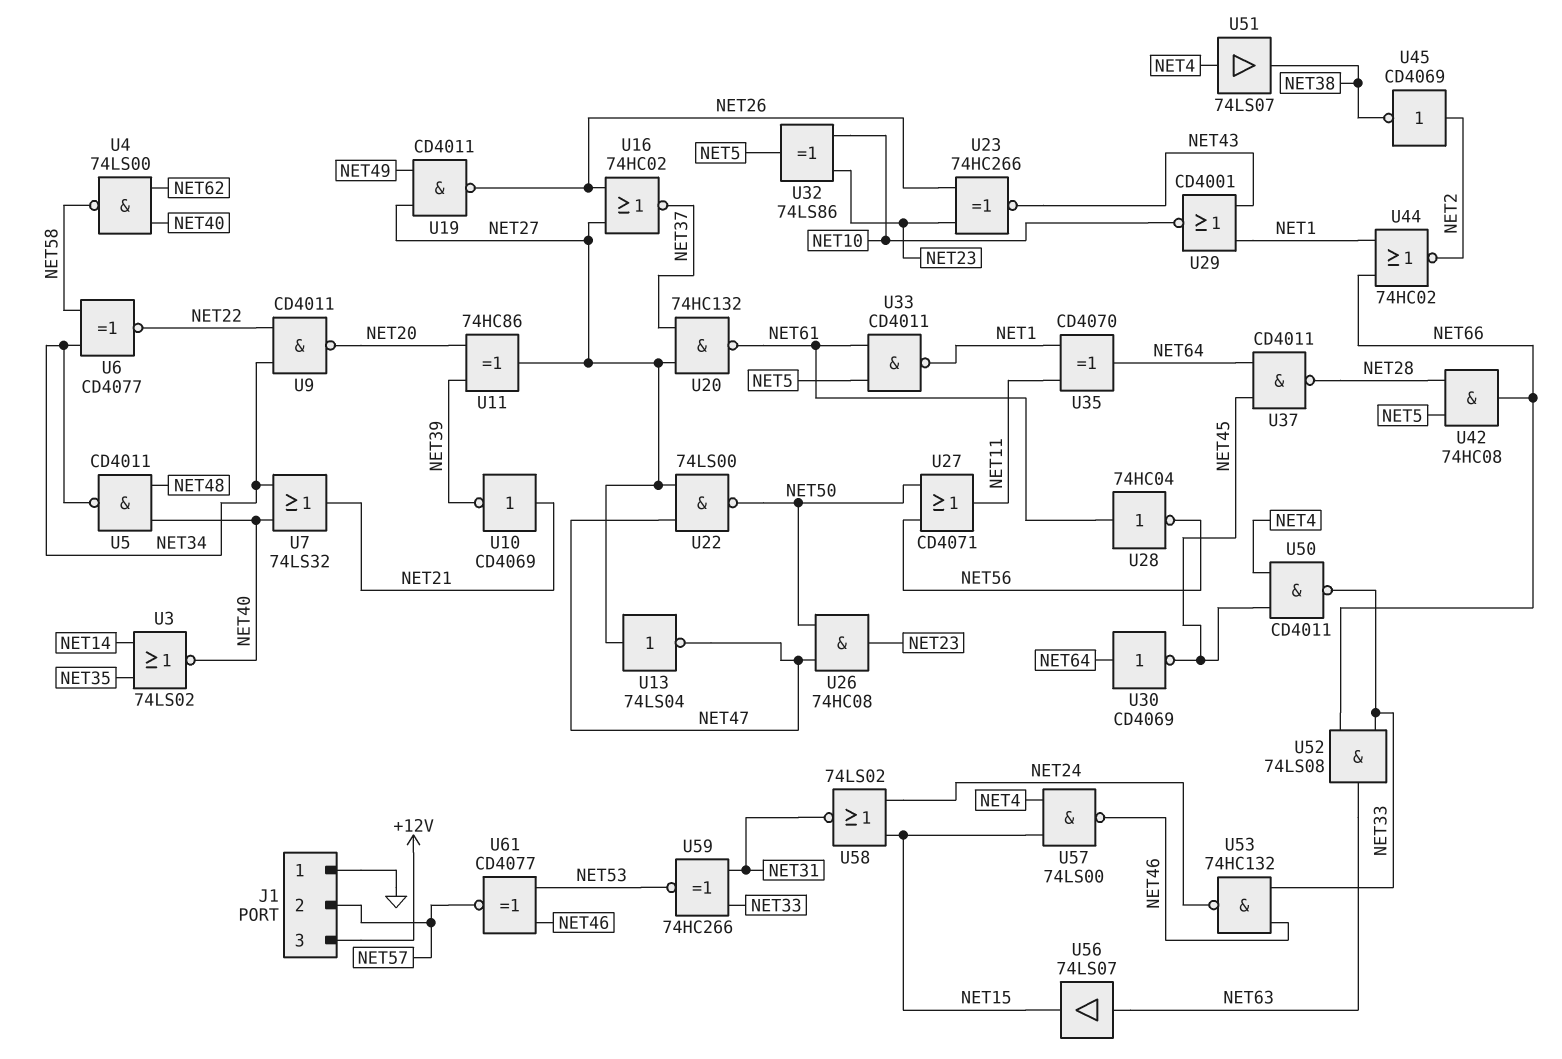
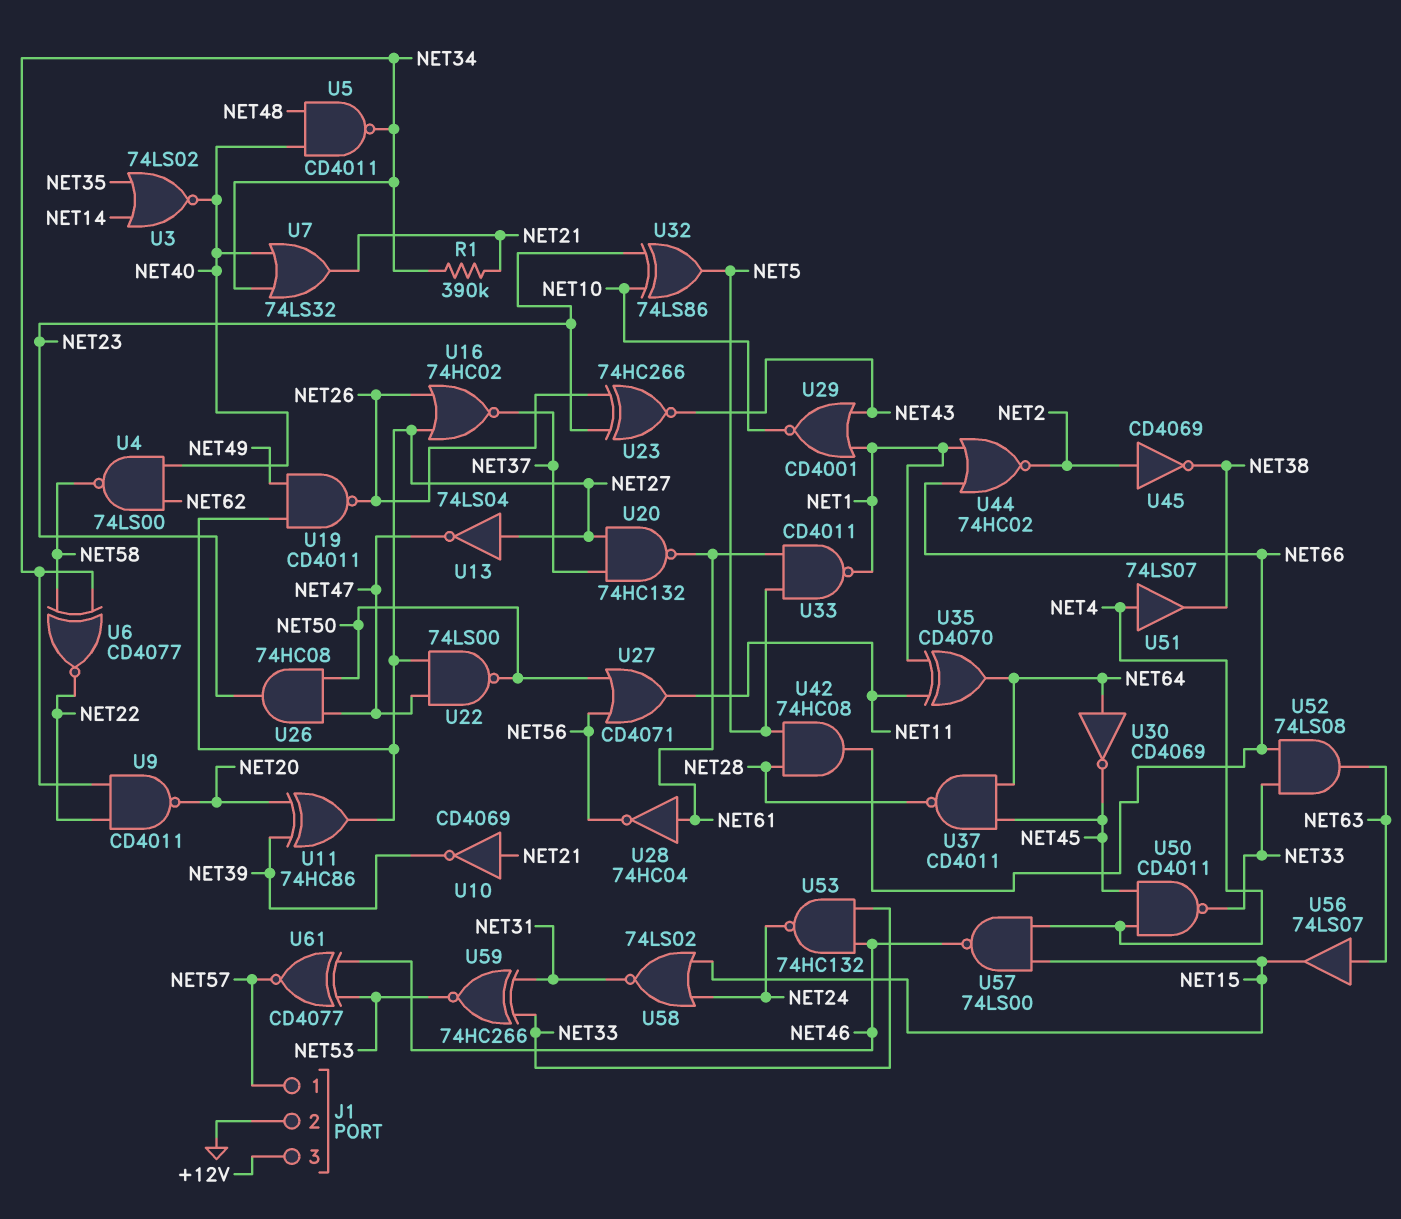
J1 pin 1: GND -> NET57
J1 pin 2: NET57 -> GND
R1: none -> 390k (NET21, NET34)

